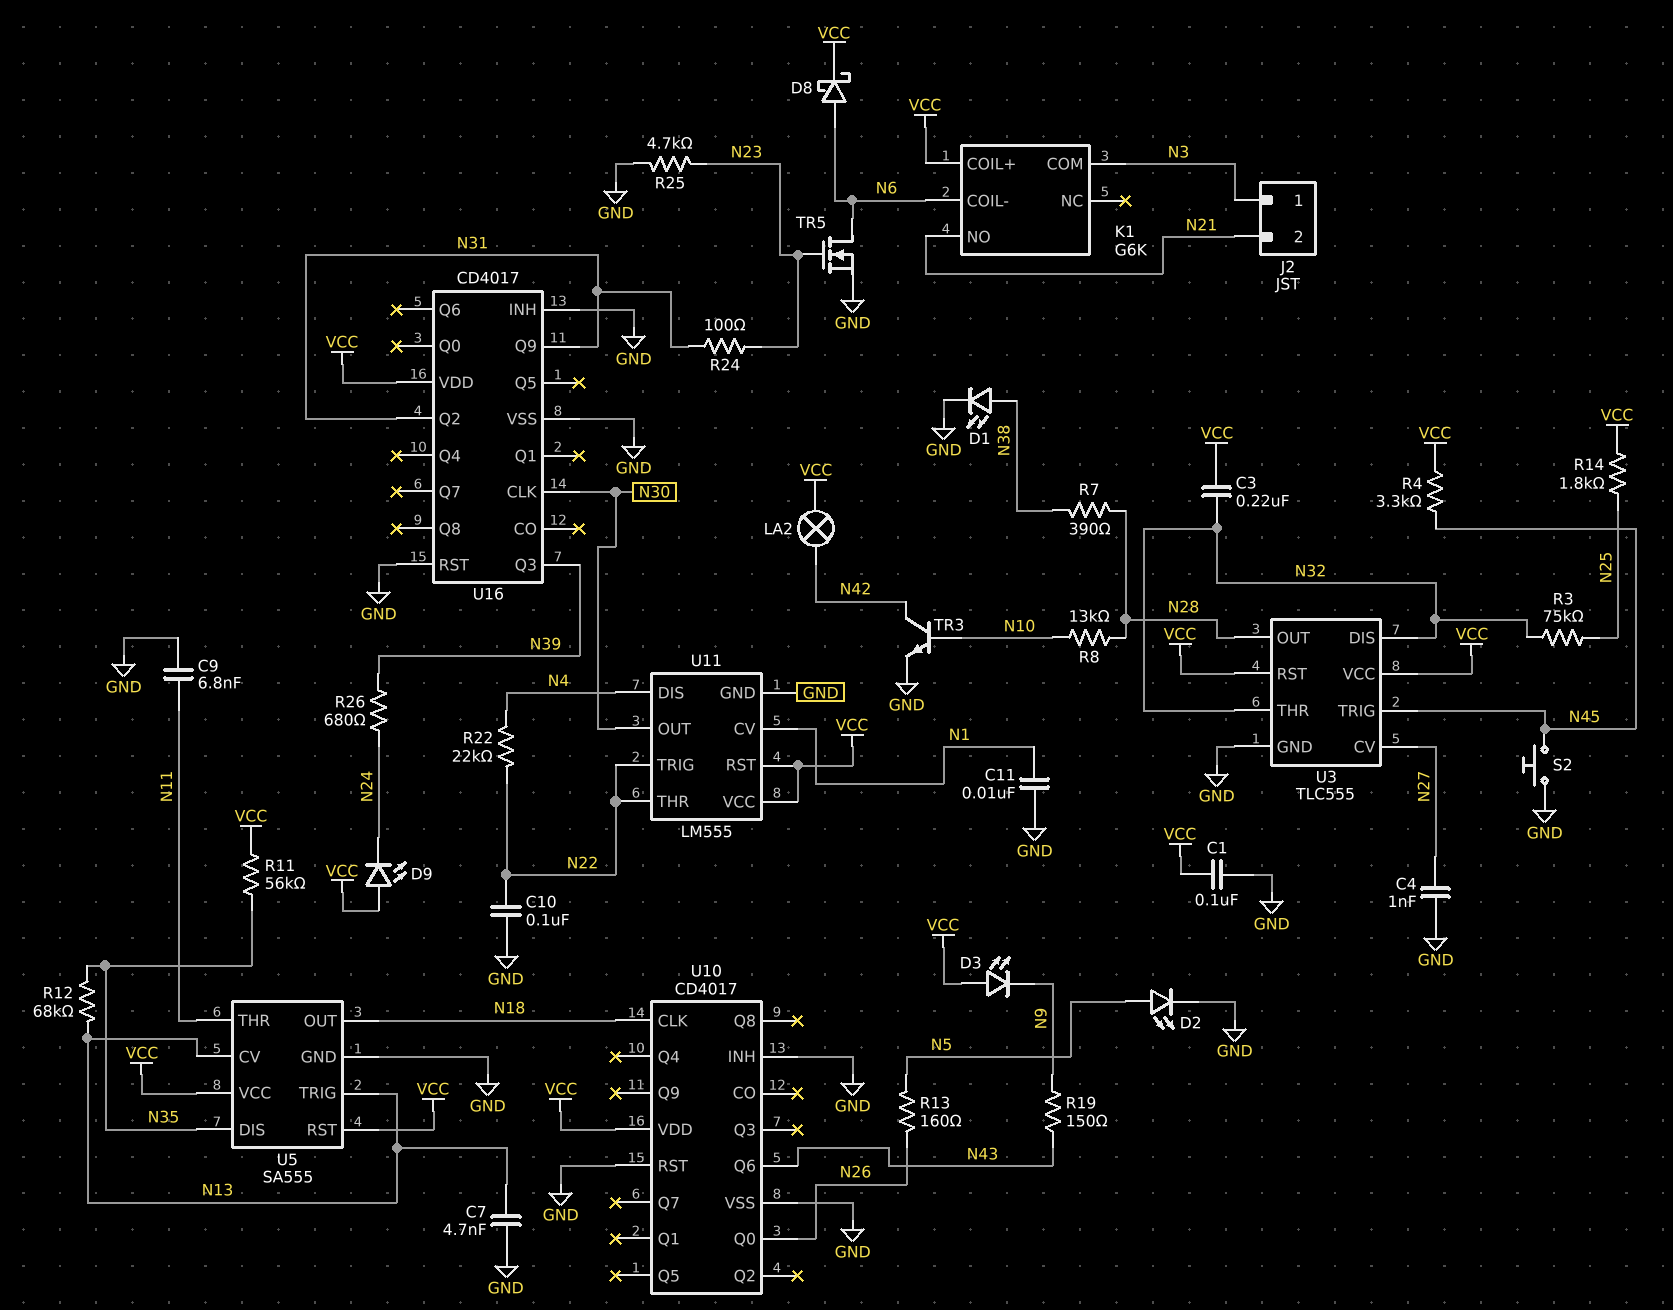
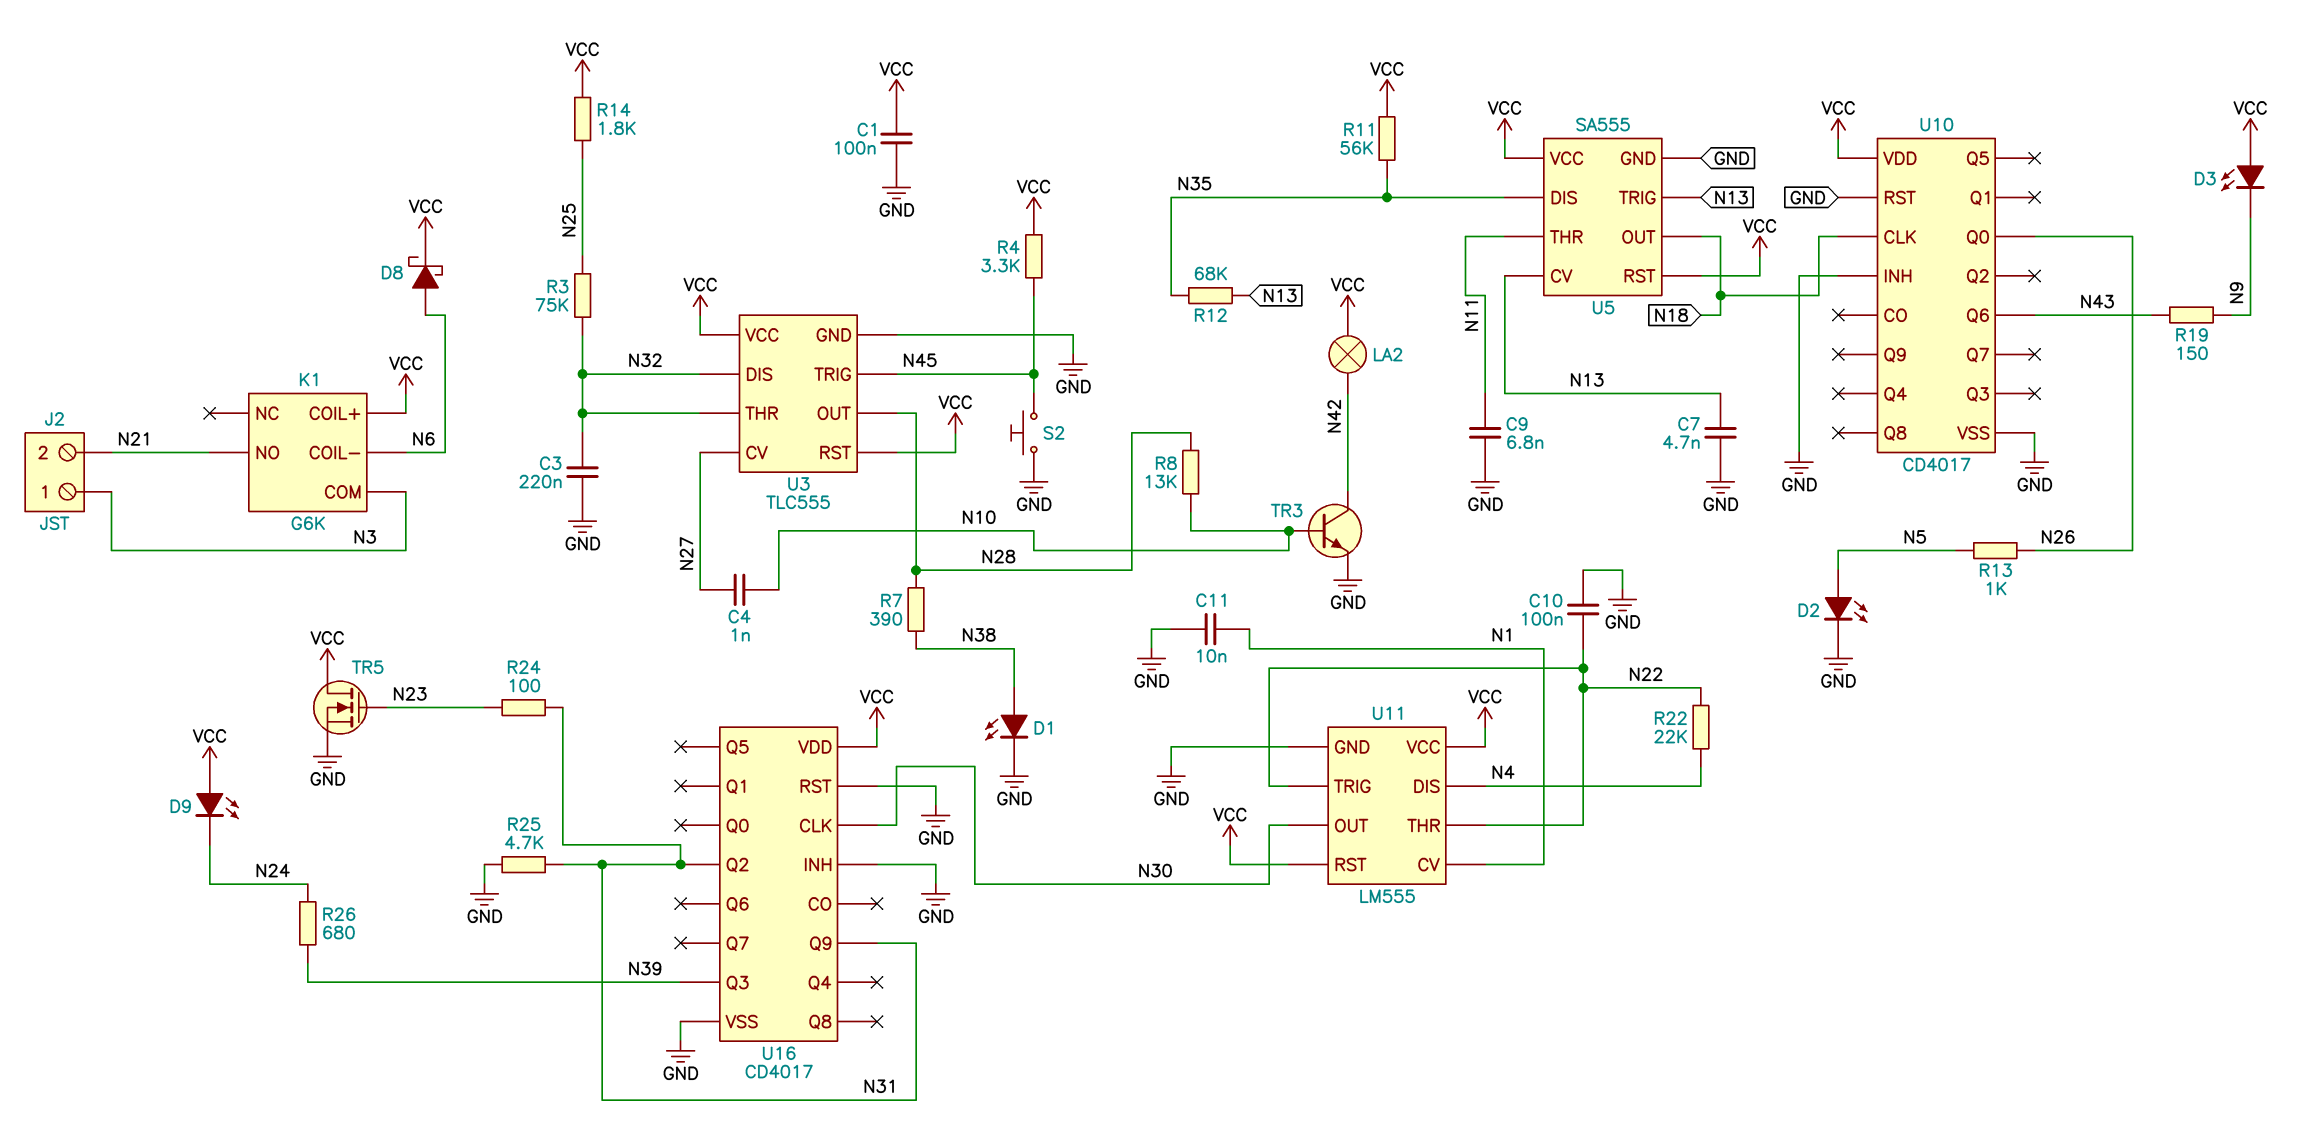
C3: 220nF (N32, VCC) -> 220nF (GND, N32)
C4: 1nF (GND, N27) -> 1nF (N10, N27)
R13: 160 (N5, N26) -> 1k (N5, N26)
R25: 4.7k (GND, N23) -> 4.7k (GND, N31)
TR5: NMOS (G N23, D N6, S GND) -> NMOS (G N23, D VCC, S GND)

